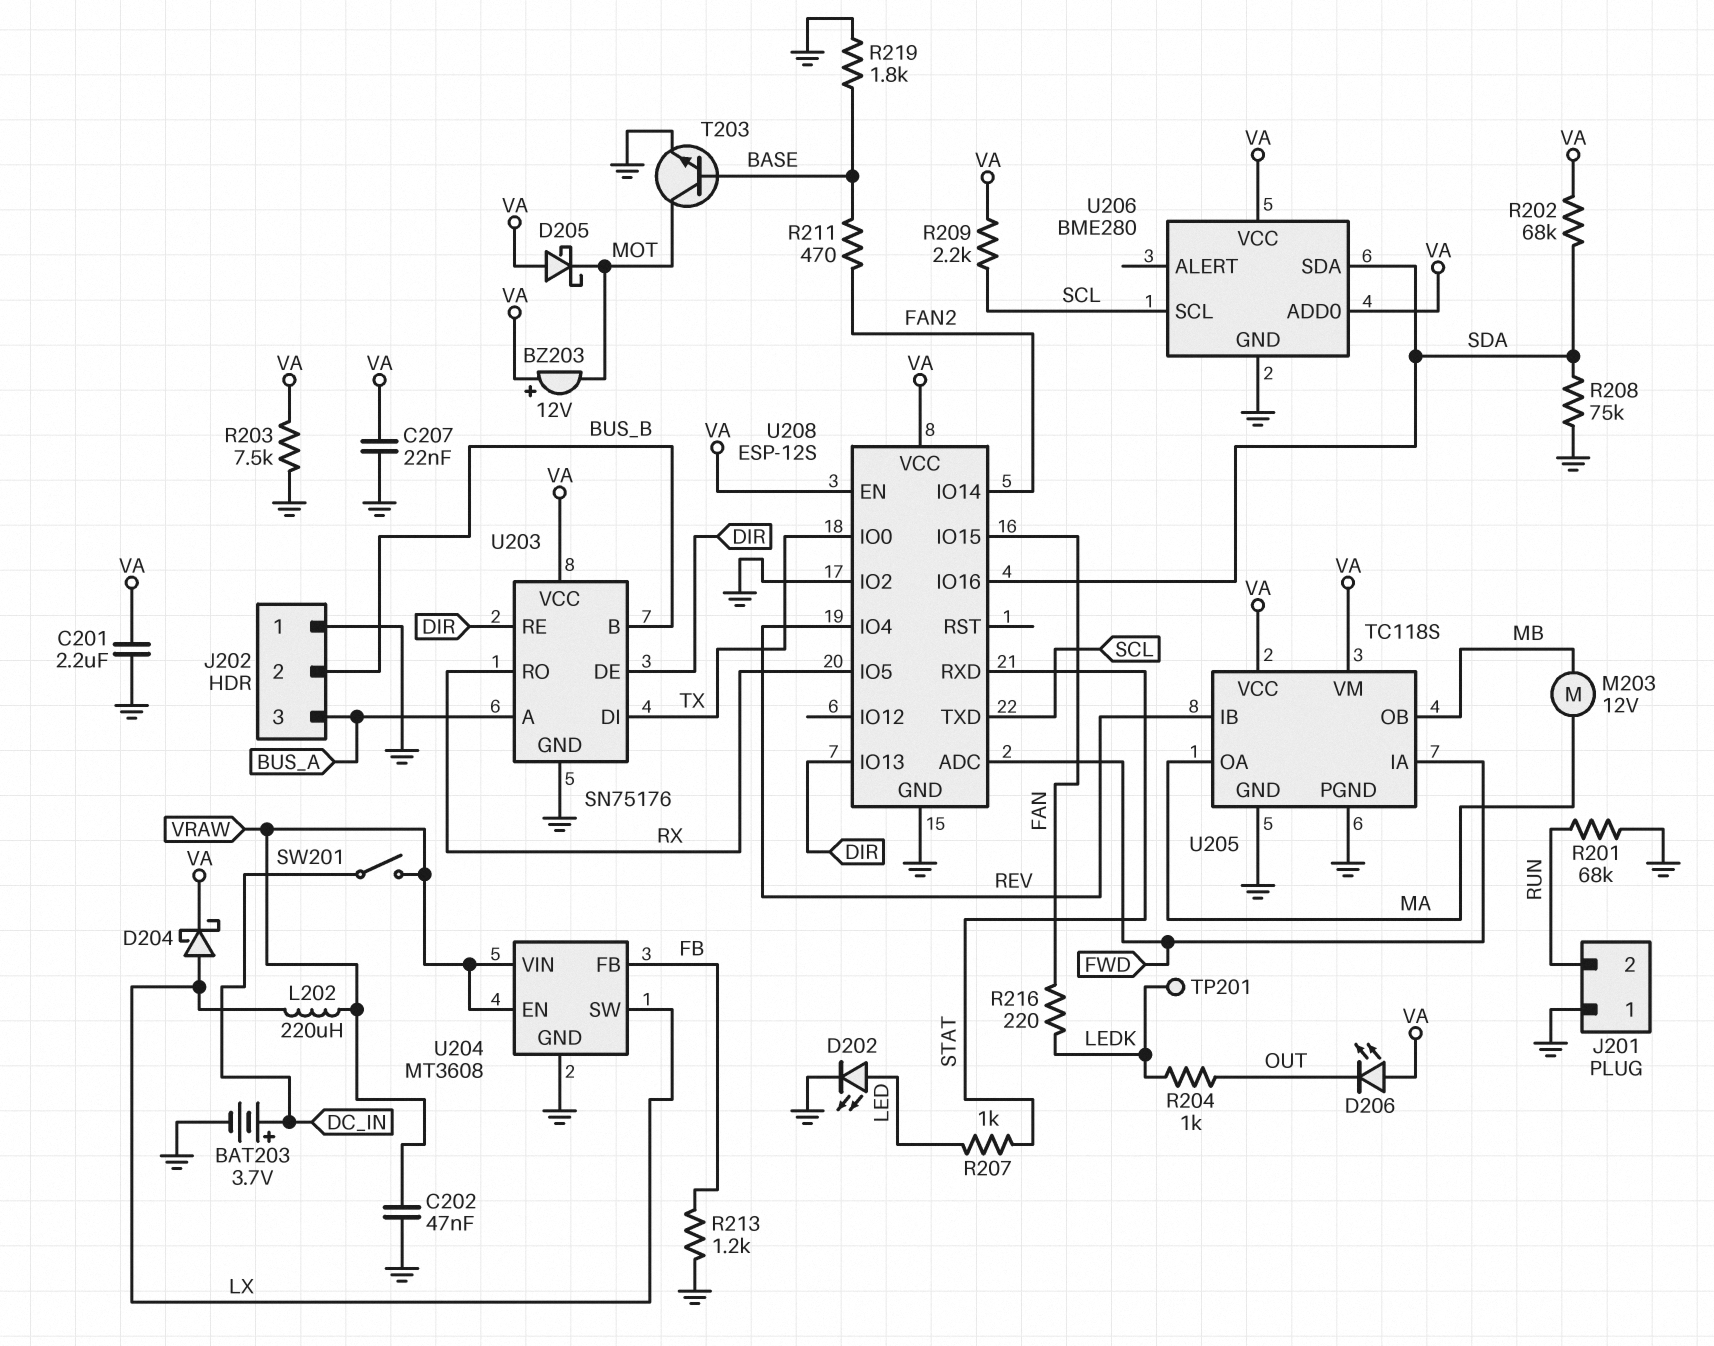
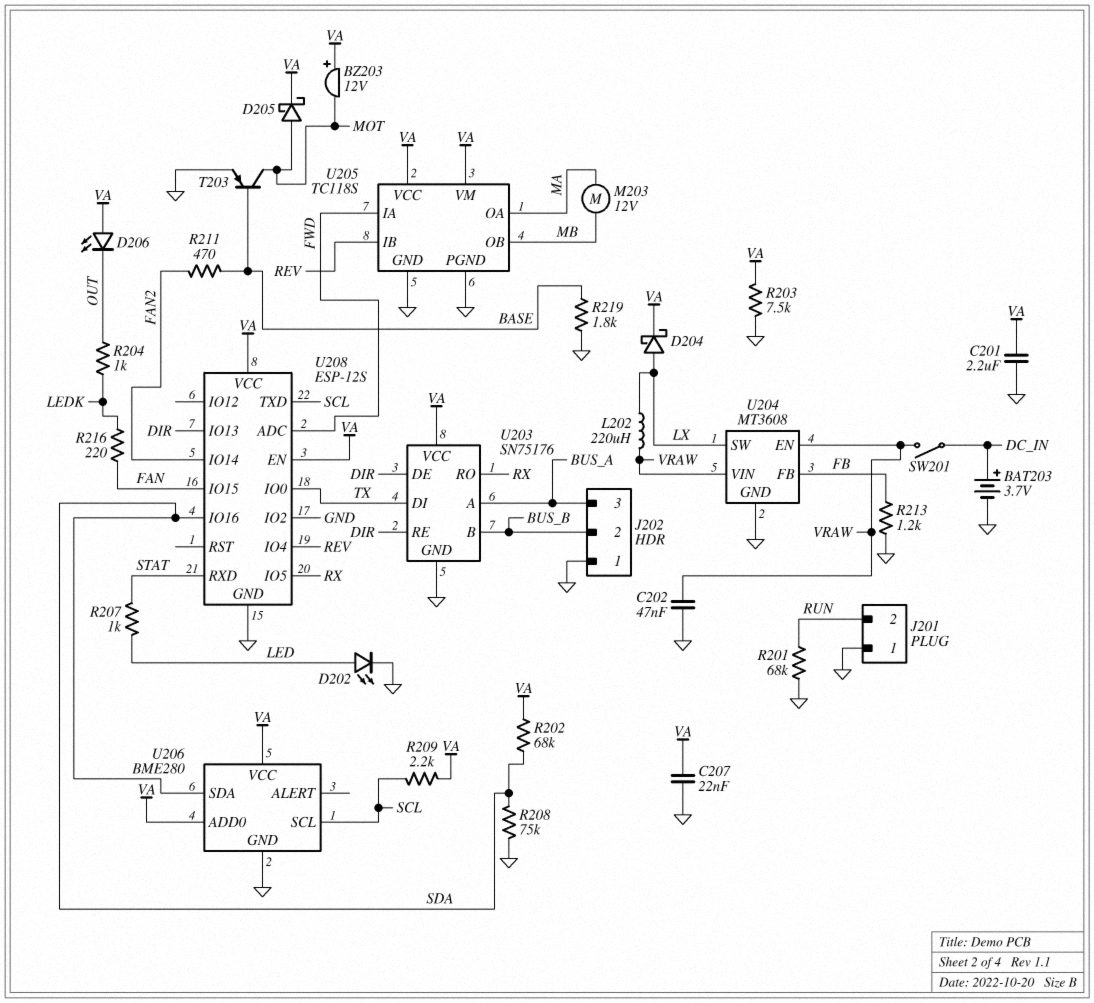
D205: schottky (A VA, K MOT) -> schottky (A MOT, K VA)
T203: NPN (B BASE, C MOT, E GND) -> PNP (B BASE, C MOT, E GND)
TP201: test point (LEDK) -> none

